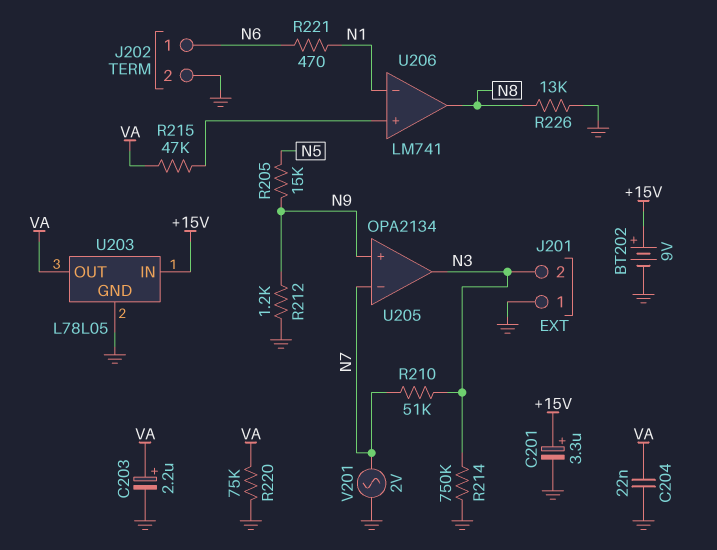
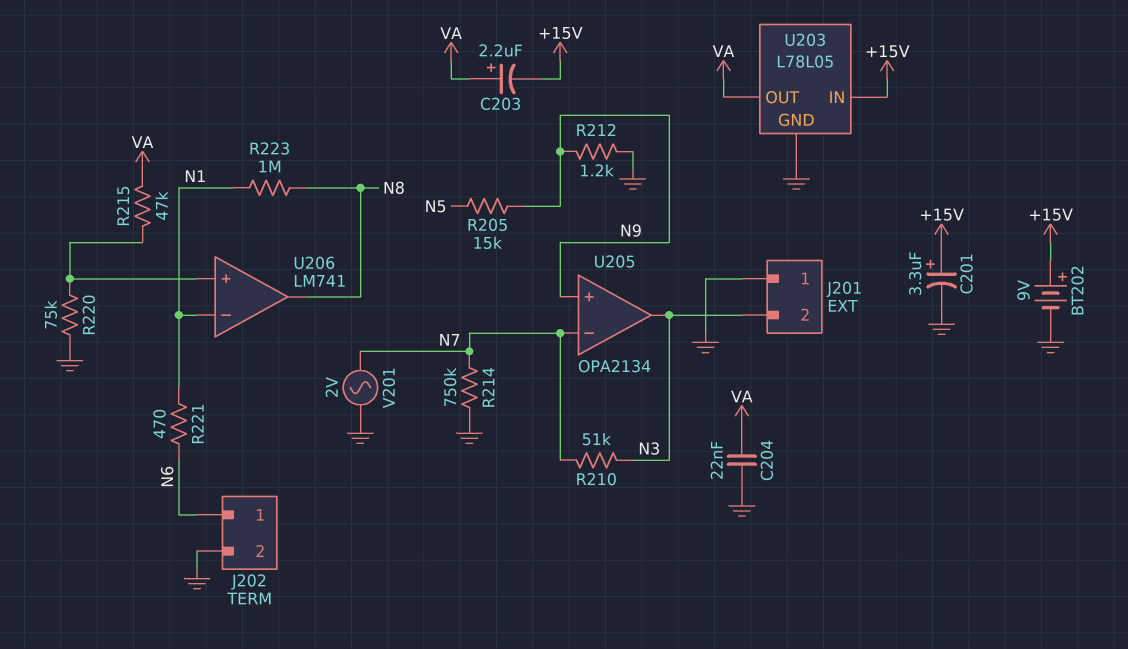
C203: 2.2uF (plus VA, minus GND) -> 2.2uF (plus VA, minus +15V)
R214: 750k (GND, N3) -> 750k (GND, N7)
R220: 75k (GND, VA) -> 75k (GND, U206/in+)
R223: none -> 1M (N1, N8)
R226: 13k (GND, N8) -> none

